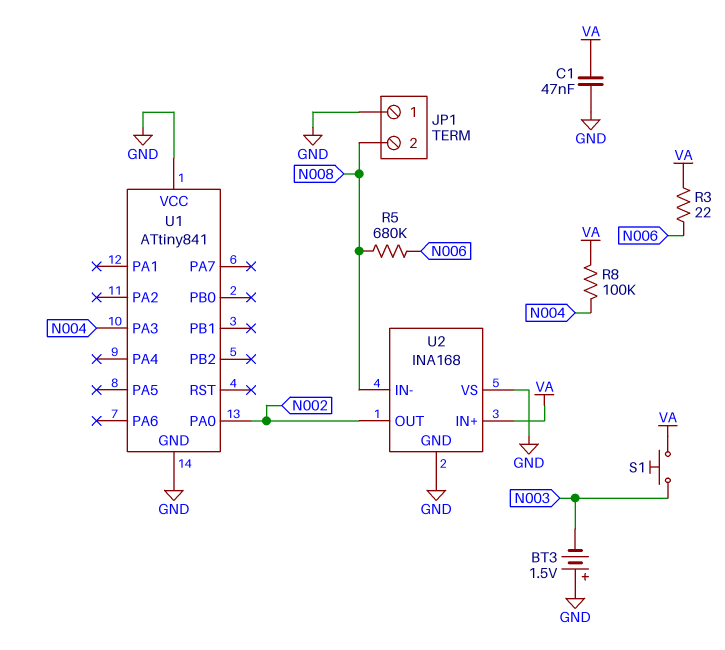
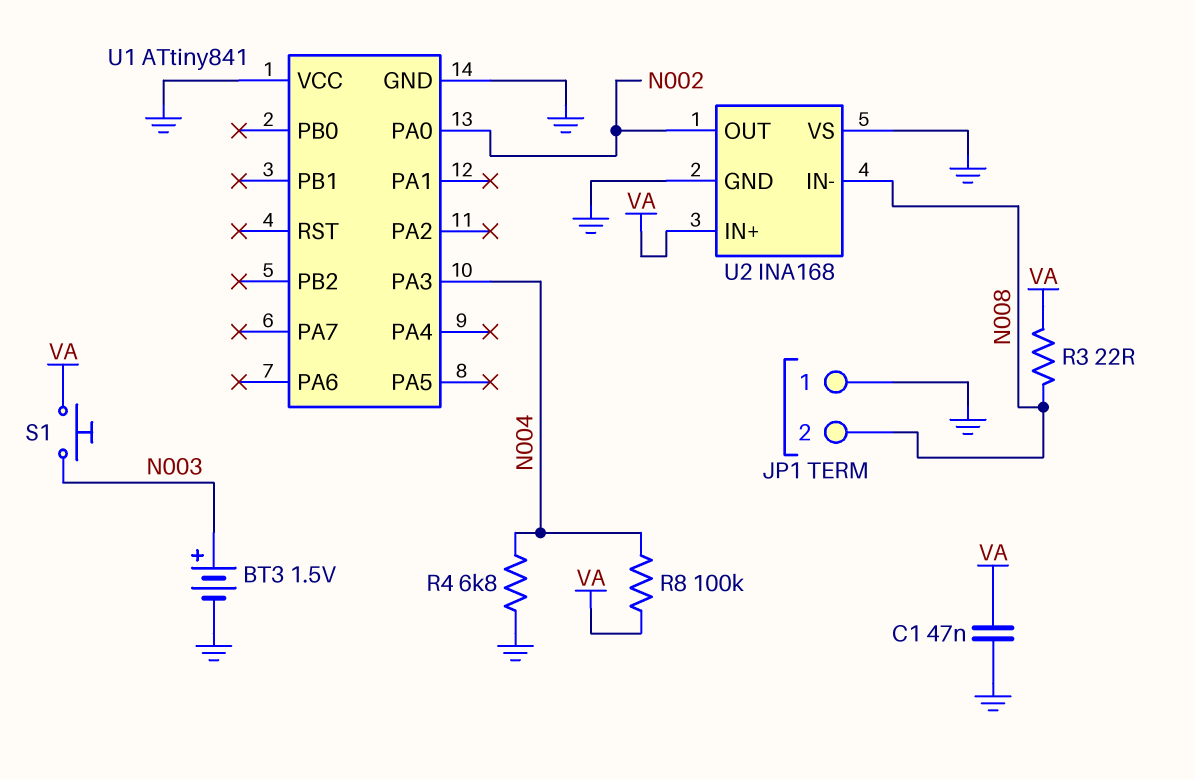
BT3: 1.5V (plus GND, minus N003) -> 1.5V (plus N003, minus GND)
R3: 22 (N006, VA) -> 22 (N008, VA)
R4: none -> 6.8k (GND, N004)
R5: 680k (N006, N008) -> none

